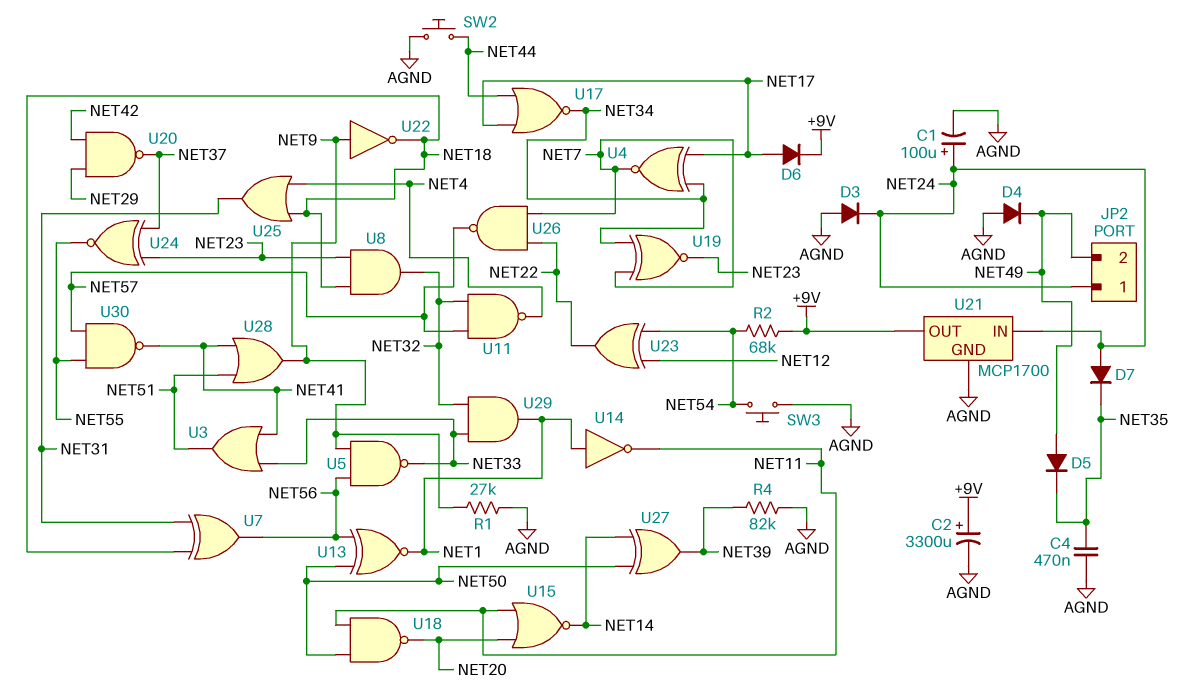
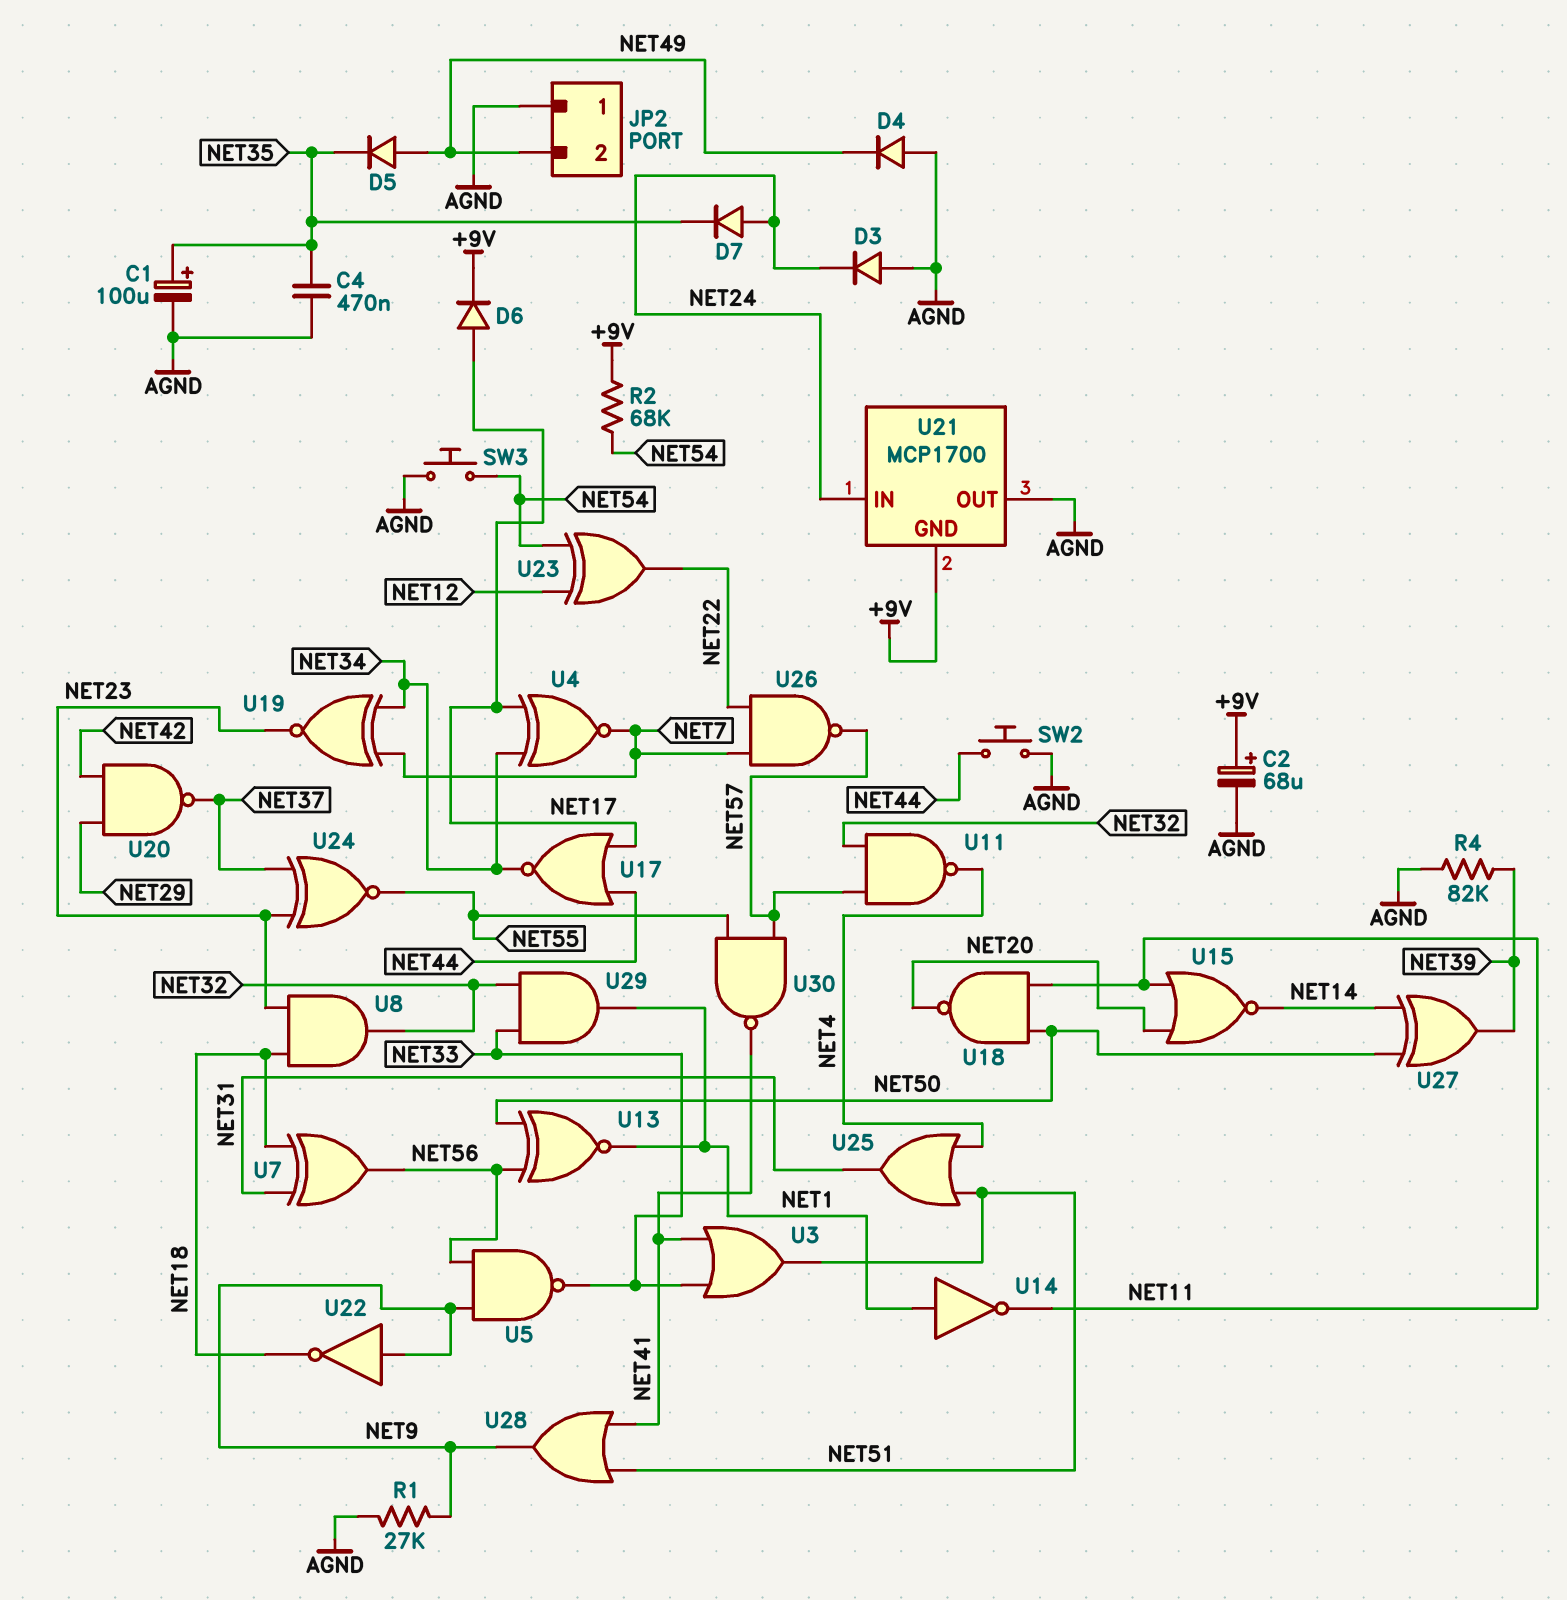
C1: 100uF (plus NET24, minus AGND) -> 100uF (plus NET35, minus AGND)
C2: 3300uF (plus +9V, minus AGND) -> 68uF (plus +9V, minus AGND)
JP2 pin 1: NET24 -> AGND
U21 pin GND: AGND -> +9V
U21 pin OUT: +9V -> AGND
U25: OR (in NET4, in NET18, out NET31) -> OR (in NET4, in NET51, out NET31)

